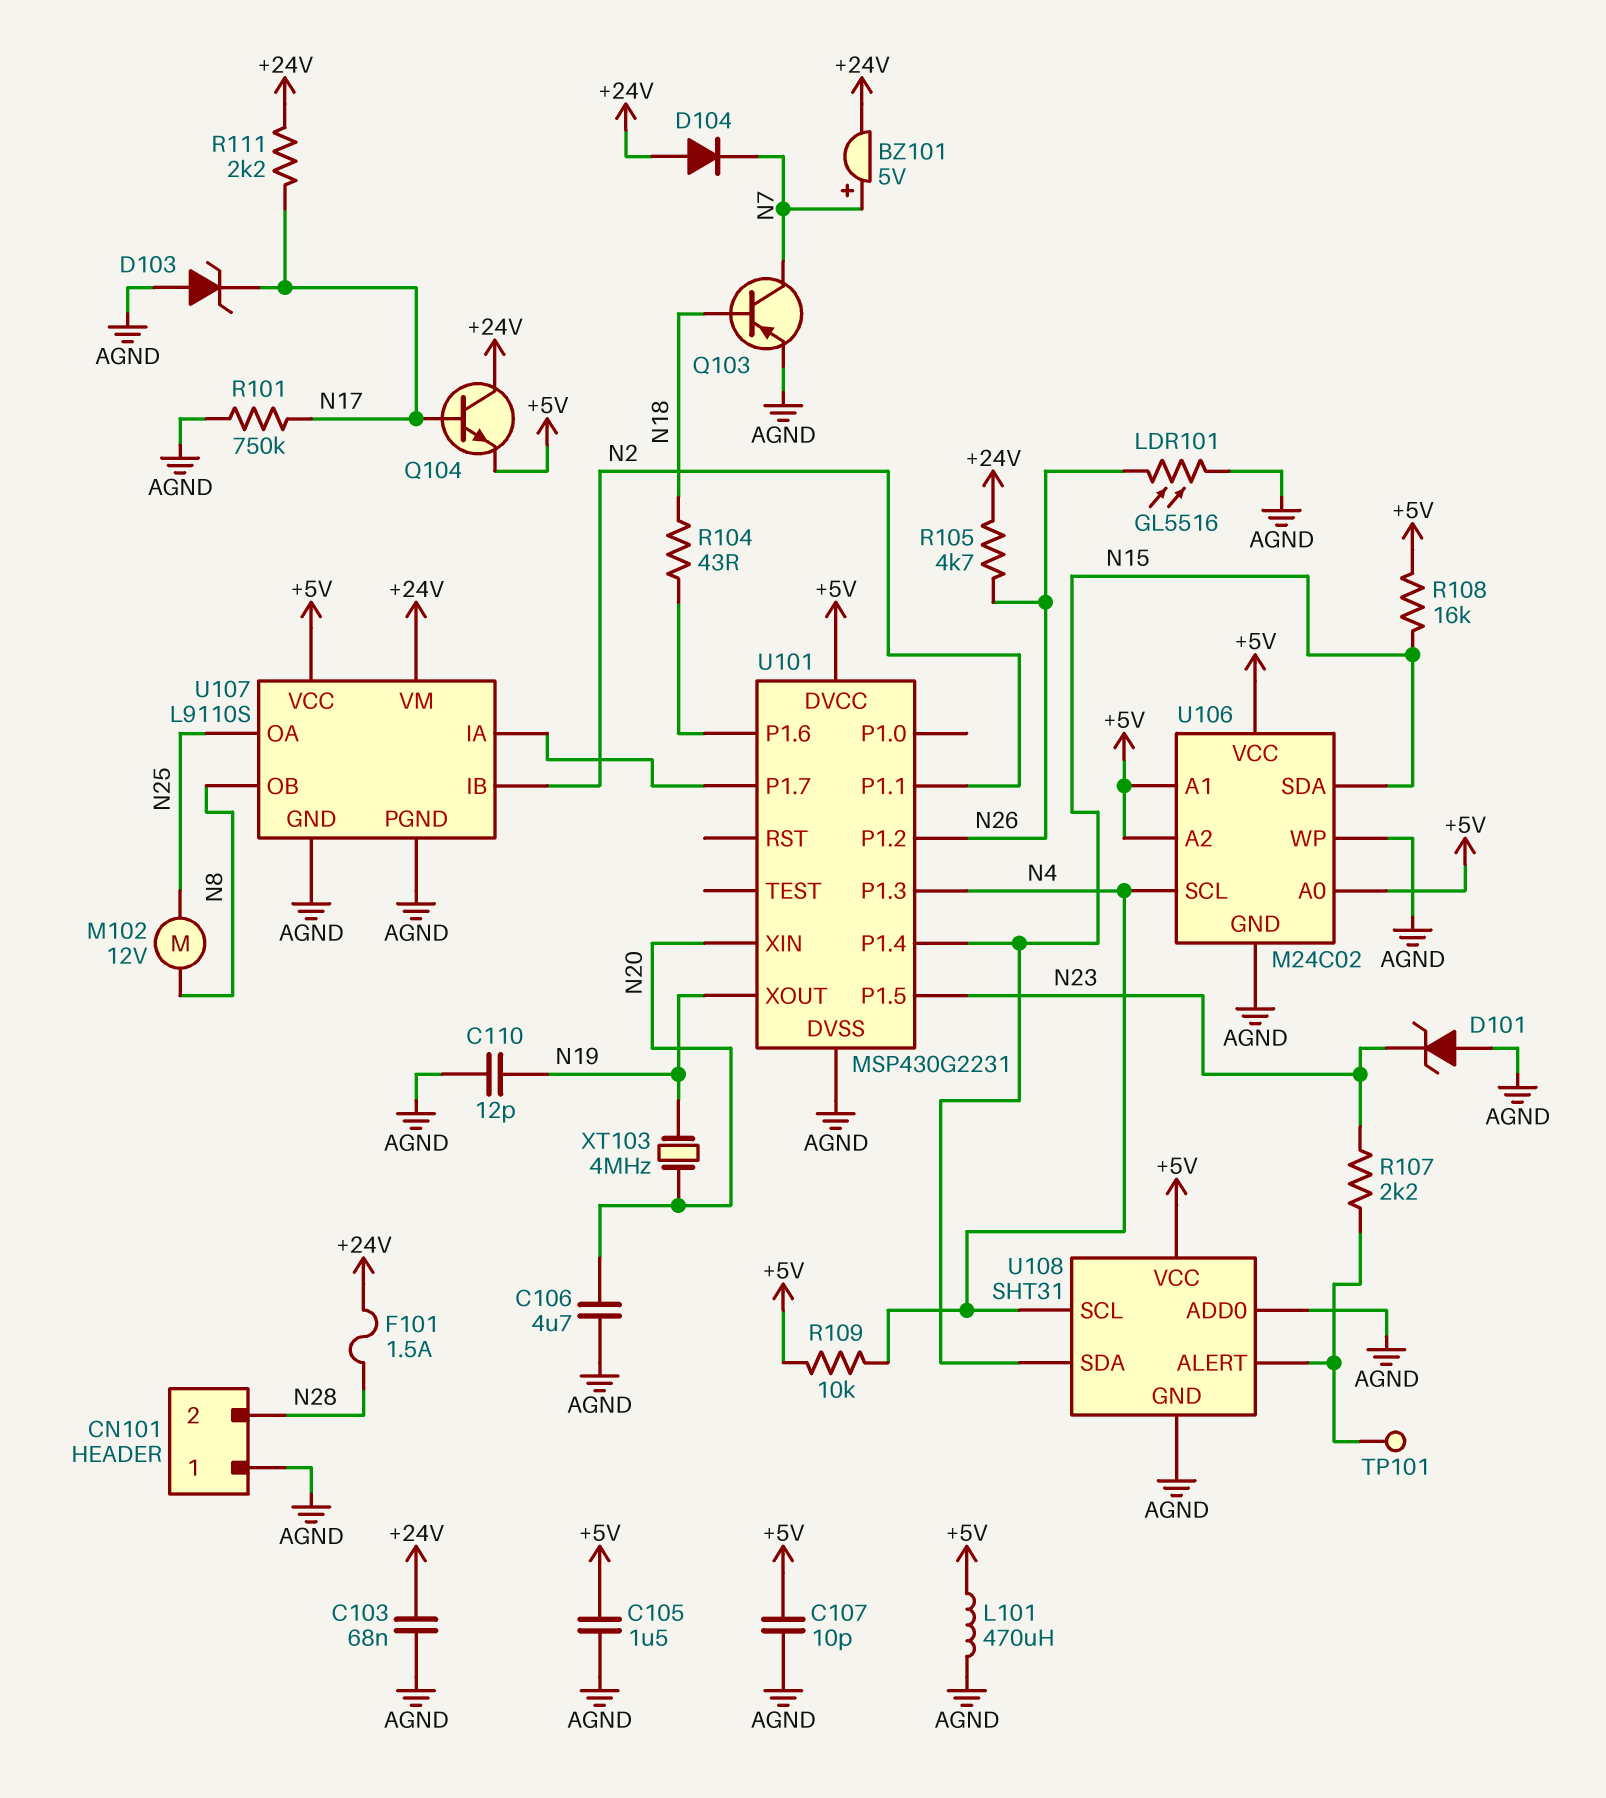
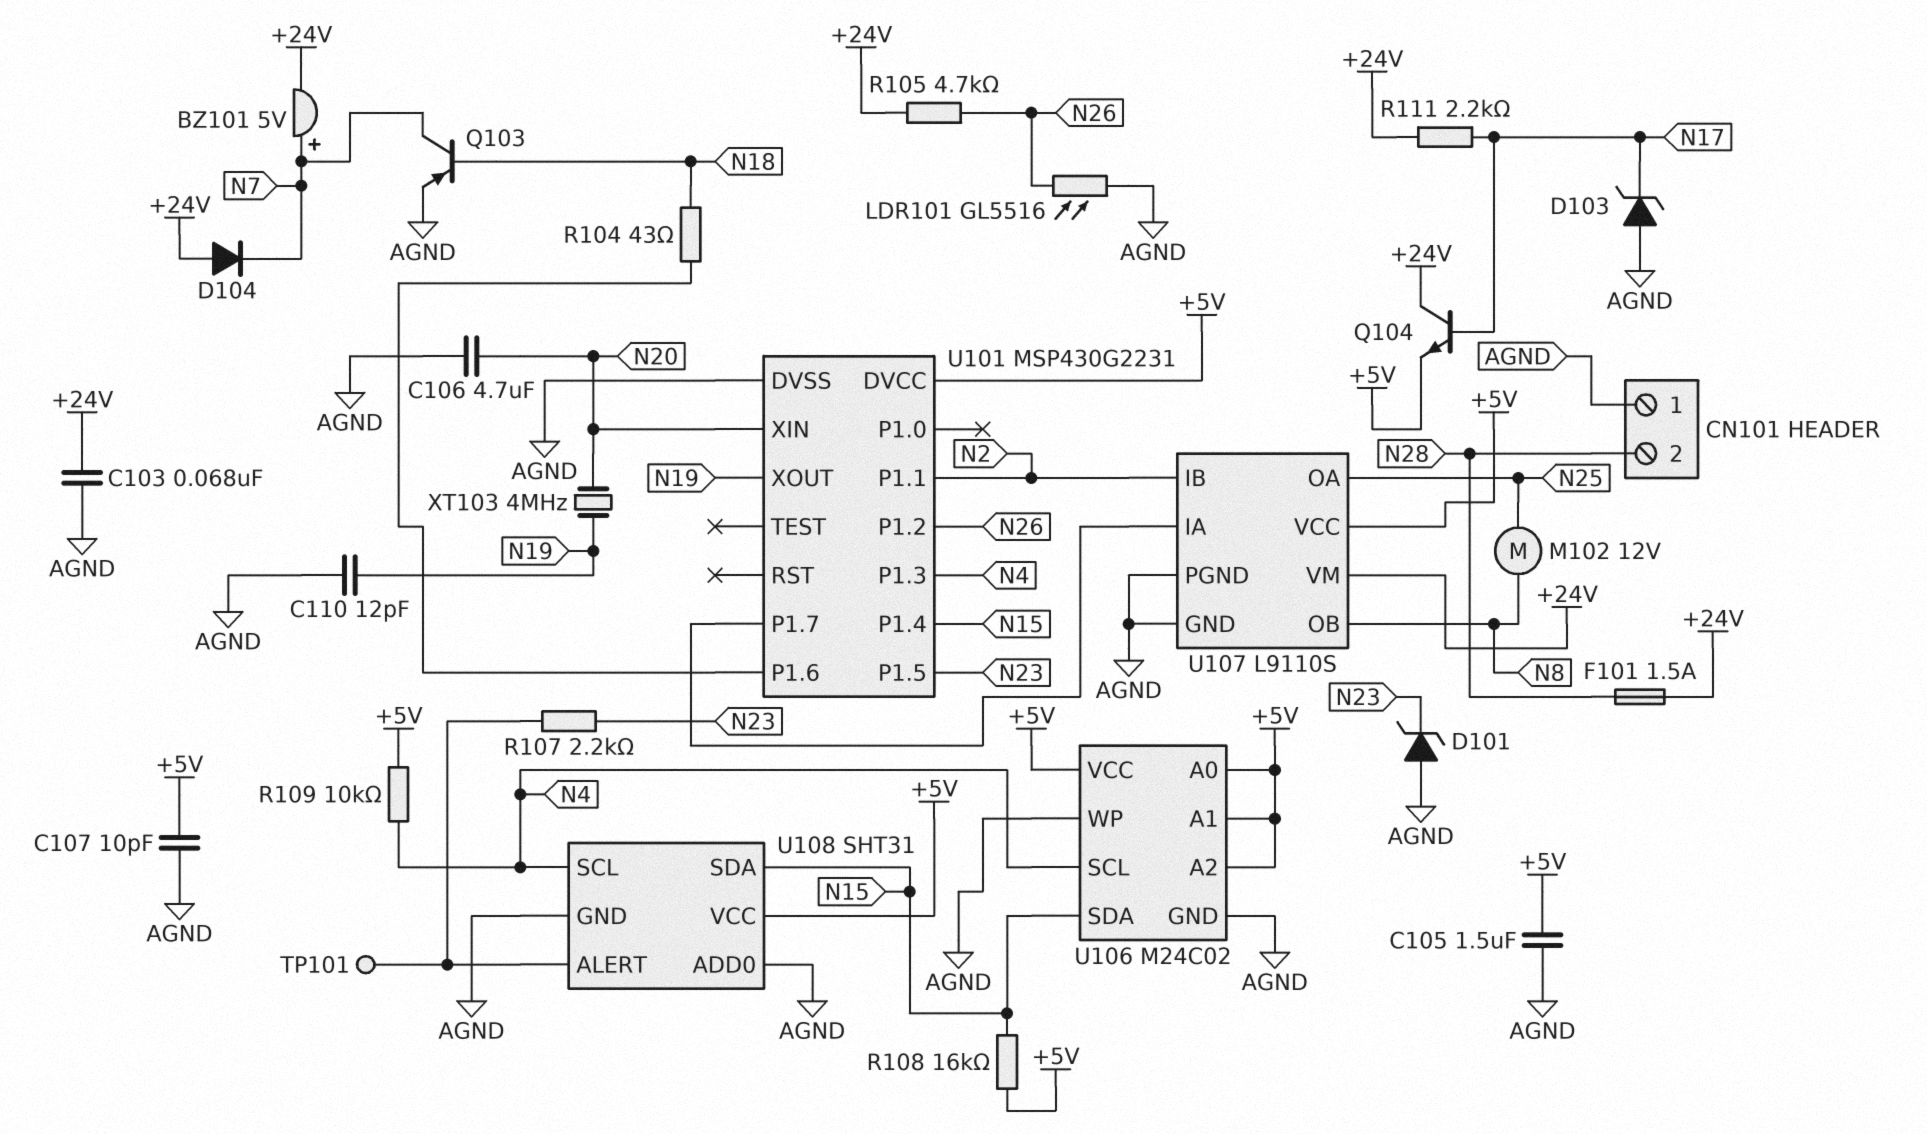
L101: 470uH (+5V, AGND) -> none
R101: 750k (AGND, N17) -> none

